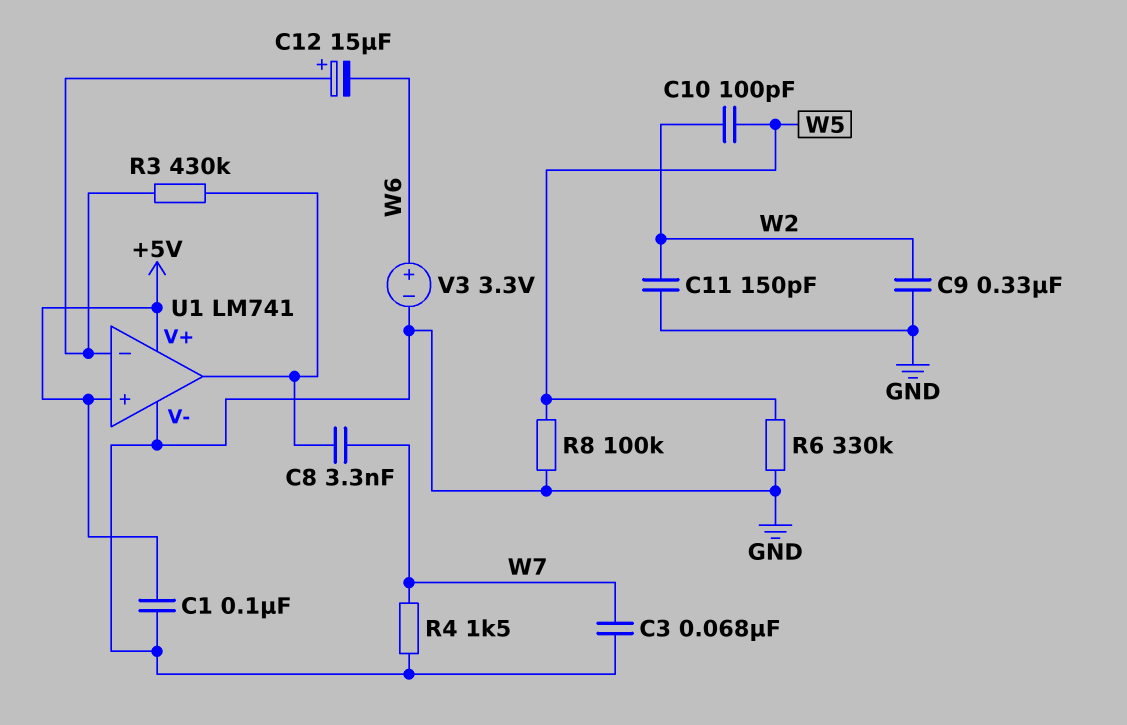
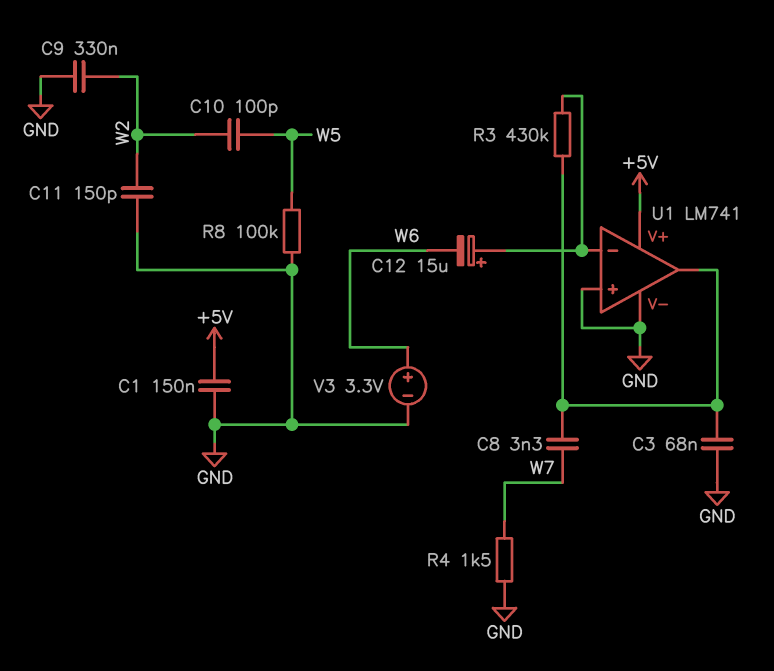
C1: 100nF (+5V, GND) -> 150nF (+5V, GND)
C3: 68nF (GND, W7) -> 68nF (GND, U1/out)
R6: 330k (GND, W5) -> none
U1 pin in+: +5V -> GND

